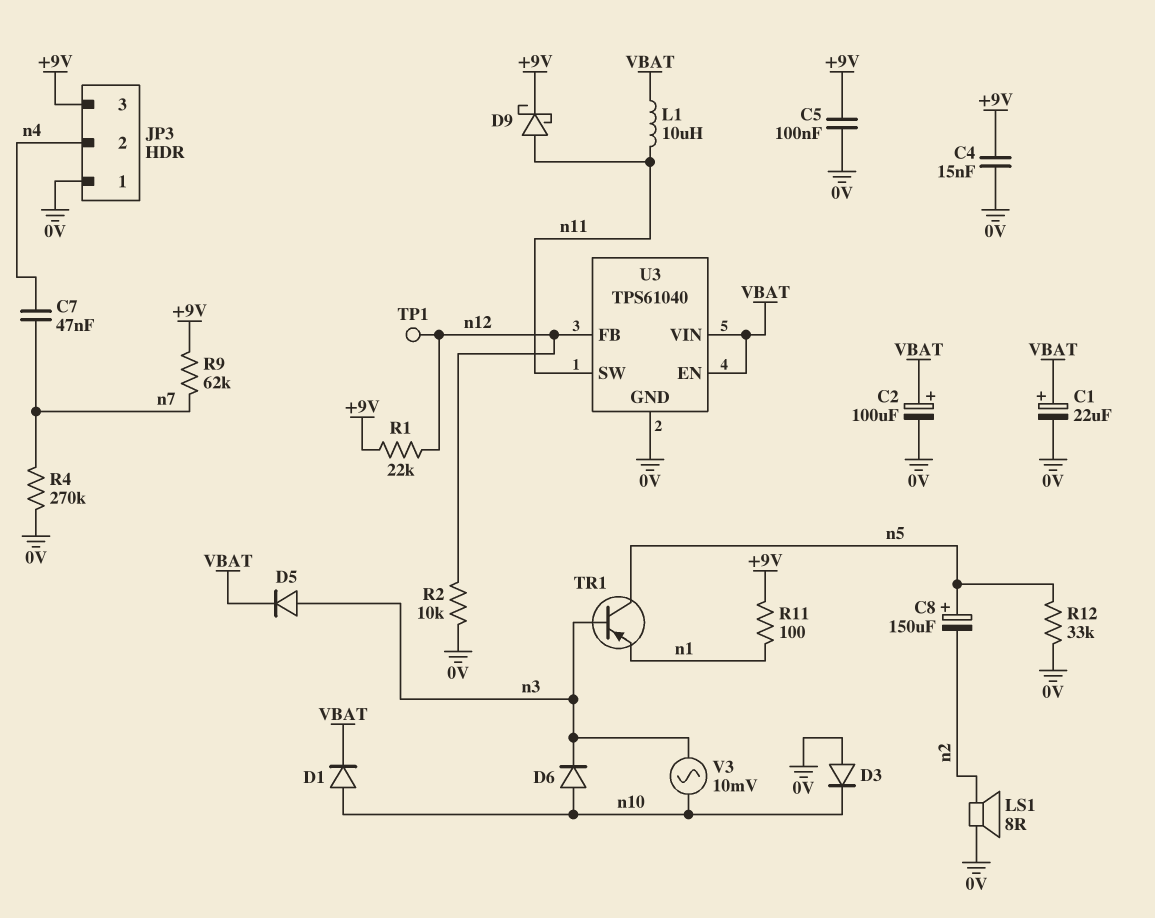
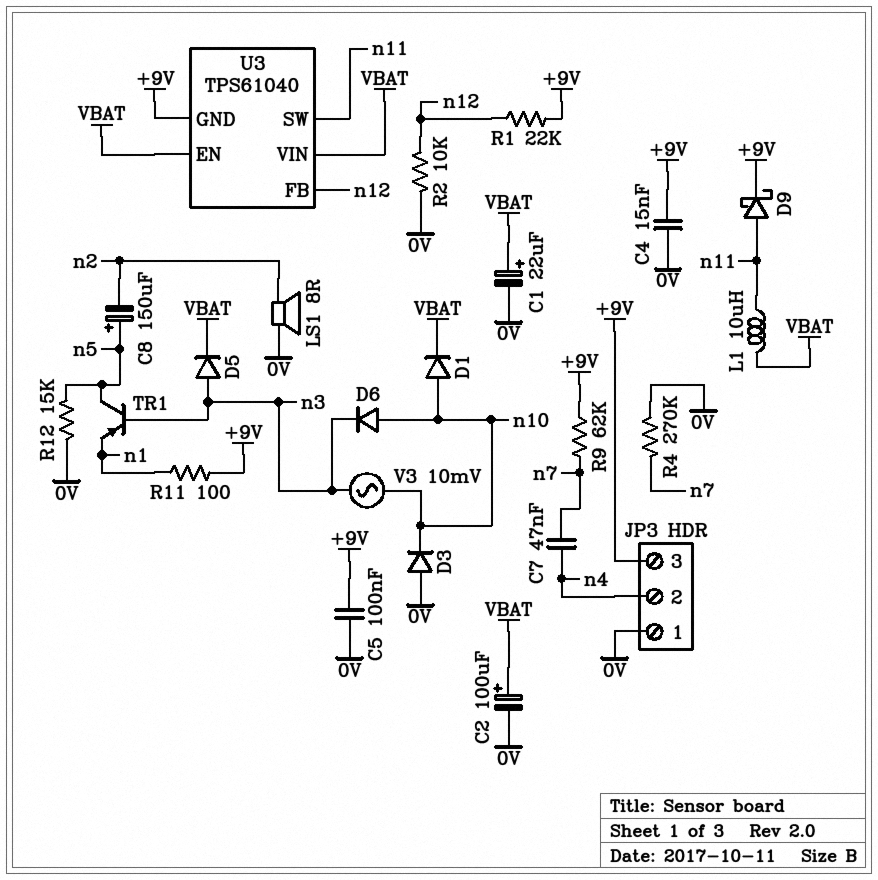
R12: 33k (0V, n5) -> 15k (0V, n5)
TP1: test point (n12) -> none
U3 pin GND: 0V -> +9V

